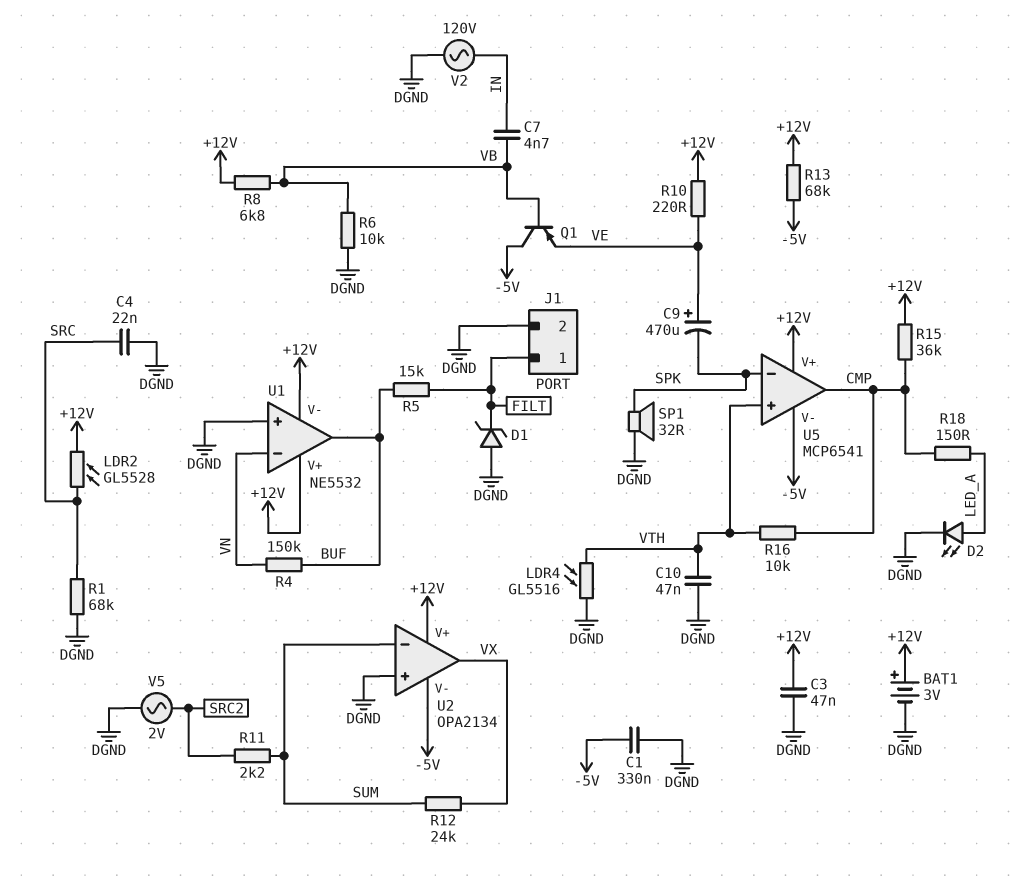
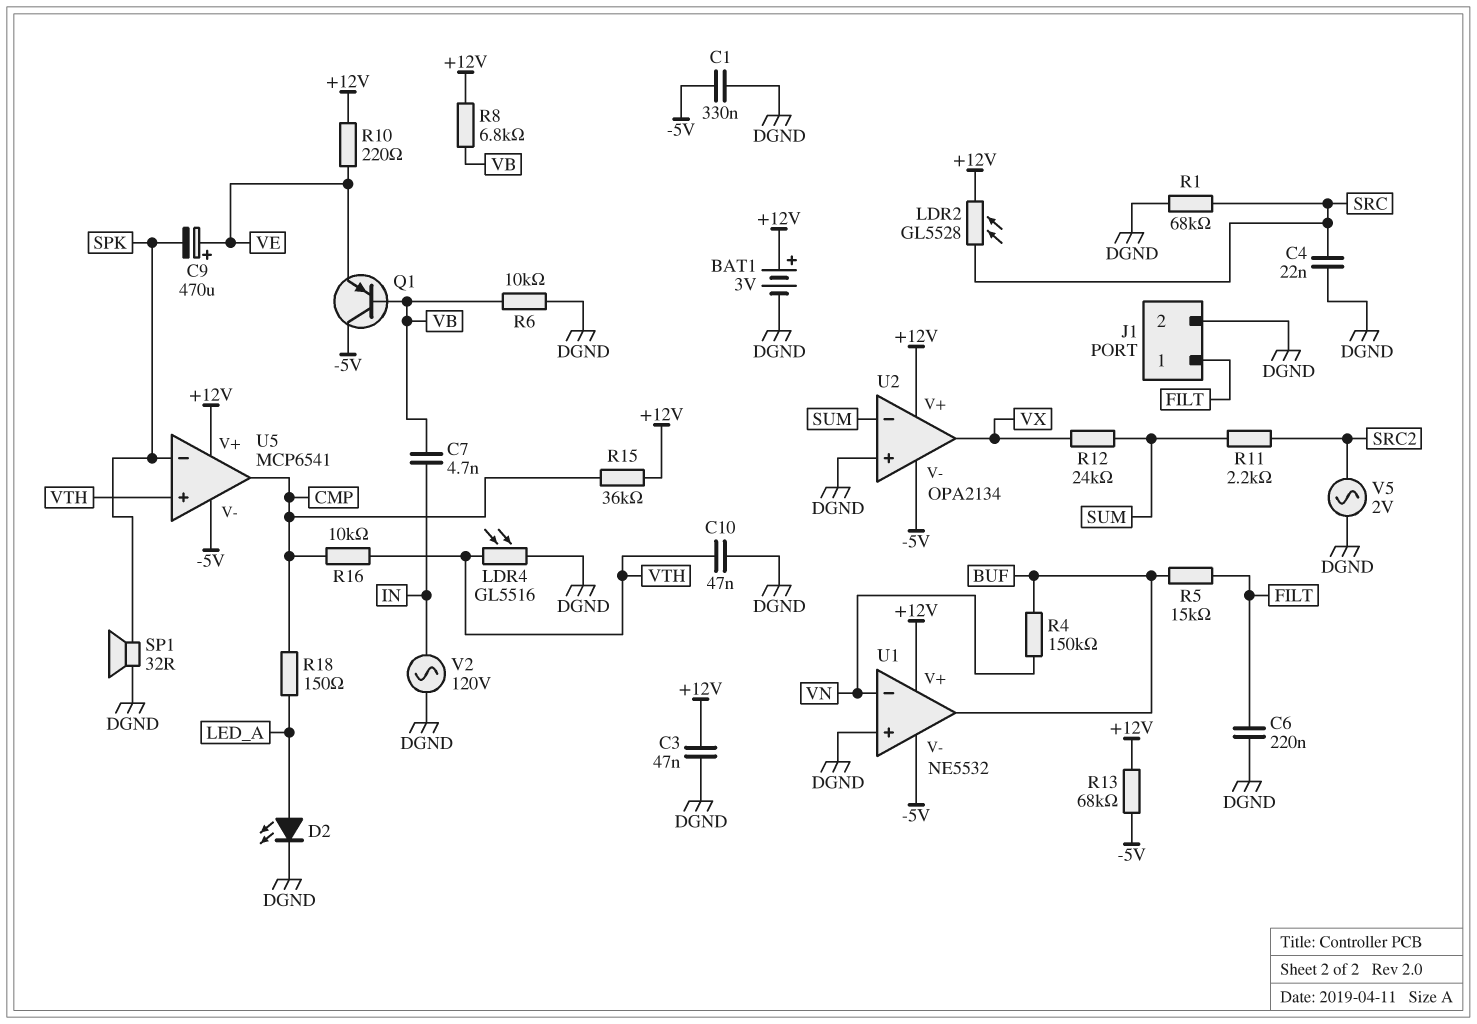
C6: none -> 220nF (DGND, FILT)
D1: zener (A DGND, K FILT) -> none
U1 pin V-: +12V -> -5V

